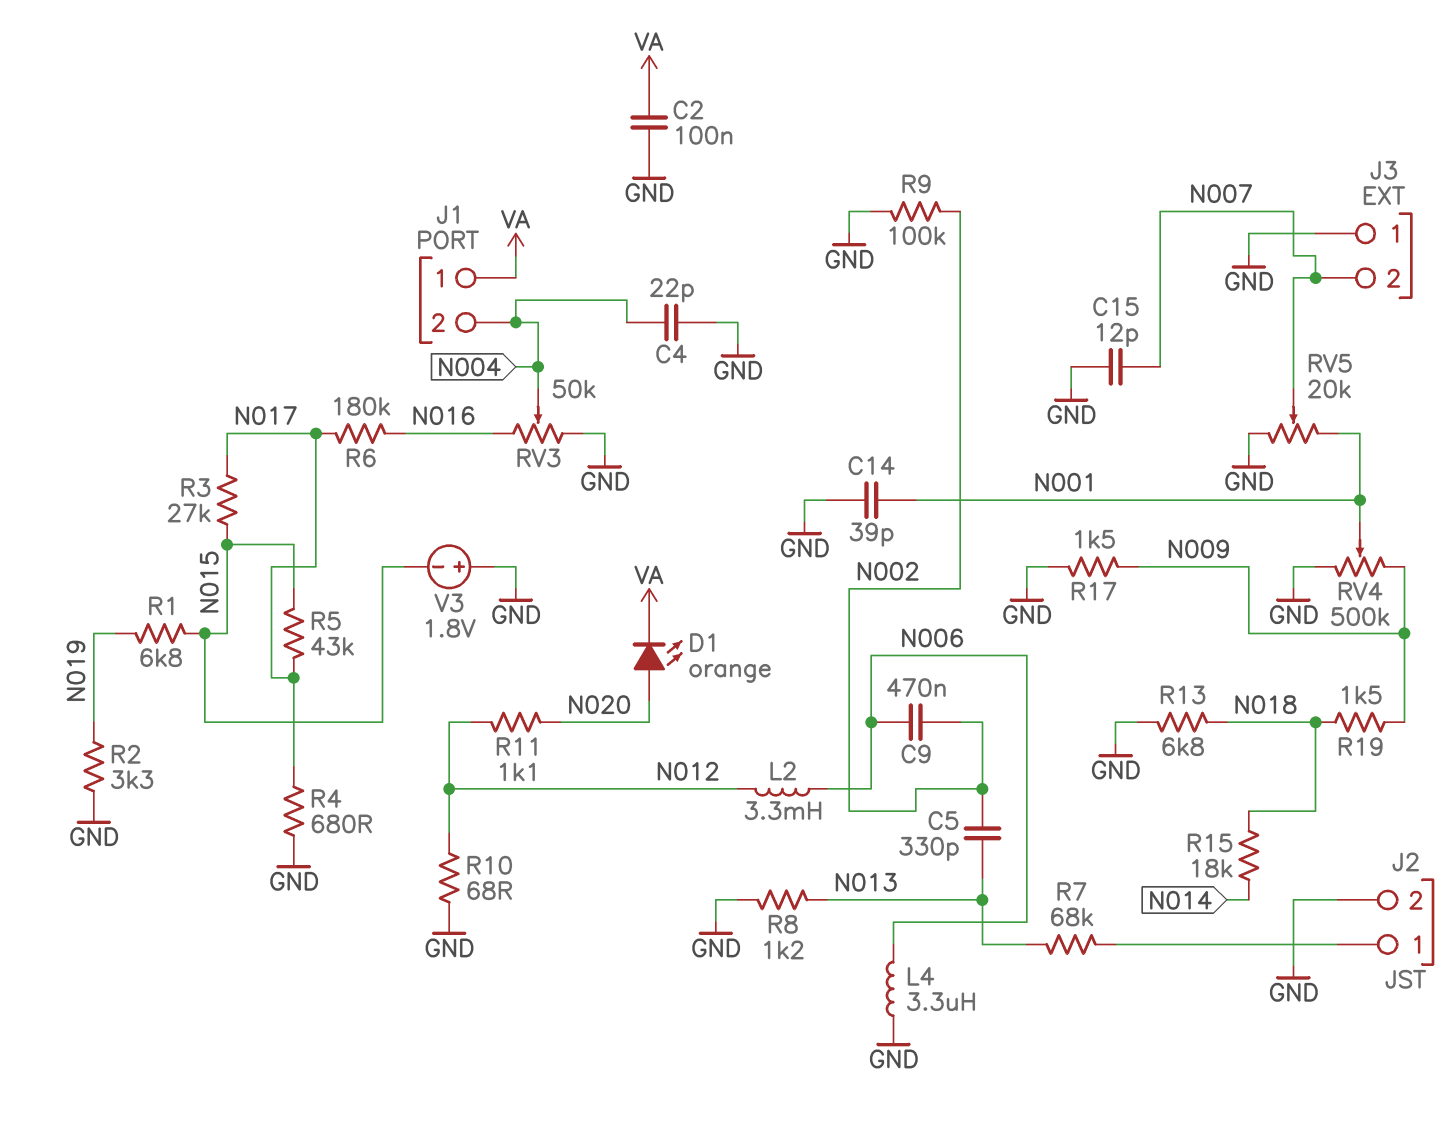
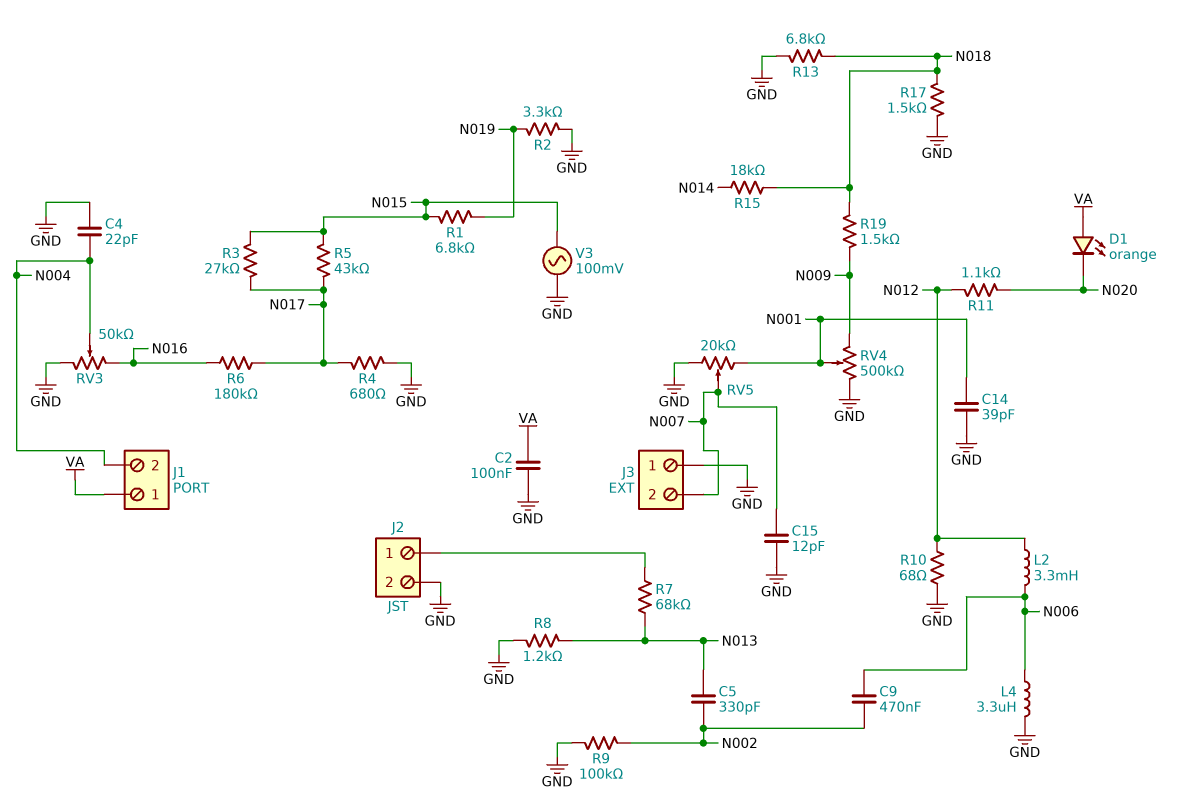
D1: LED orange (A N020, K VA) -> LED orange (A VA, K N020)
R17: 1.5k (GND, N009) -> 1.5k (GND, N018)
V3: 1.8V (plus GND, minus N015) -> AC 100mV (GND, N015)

